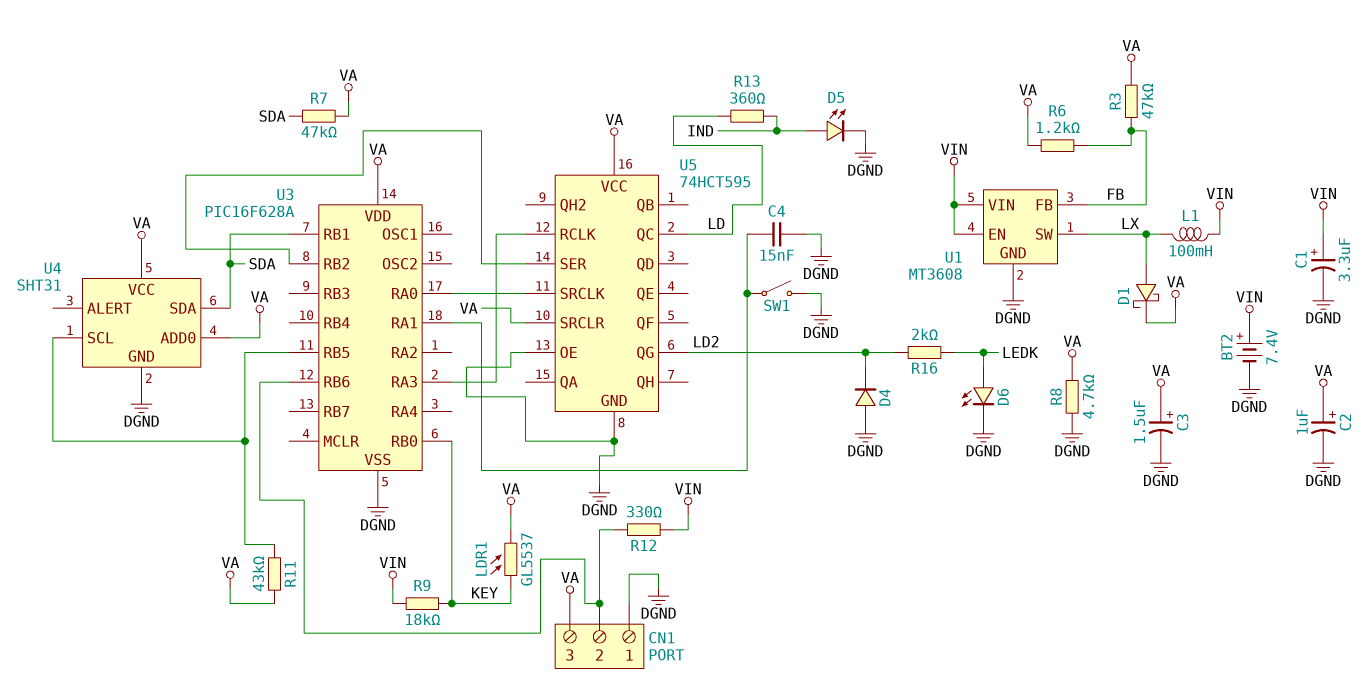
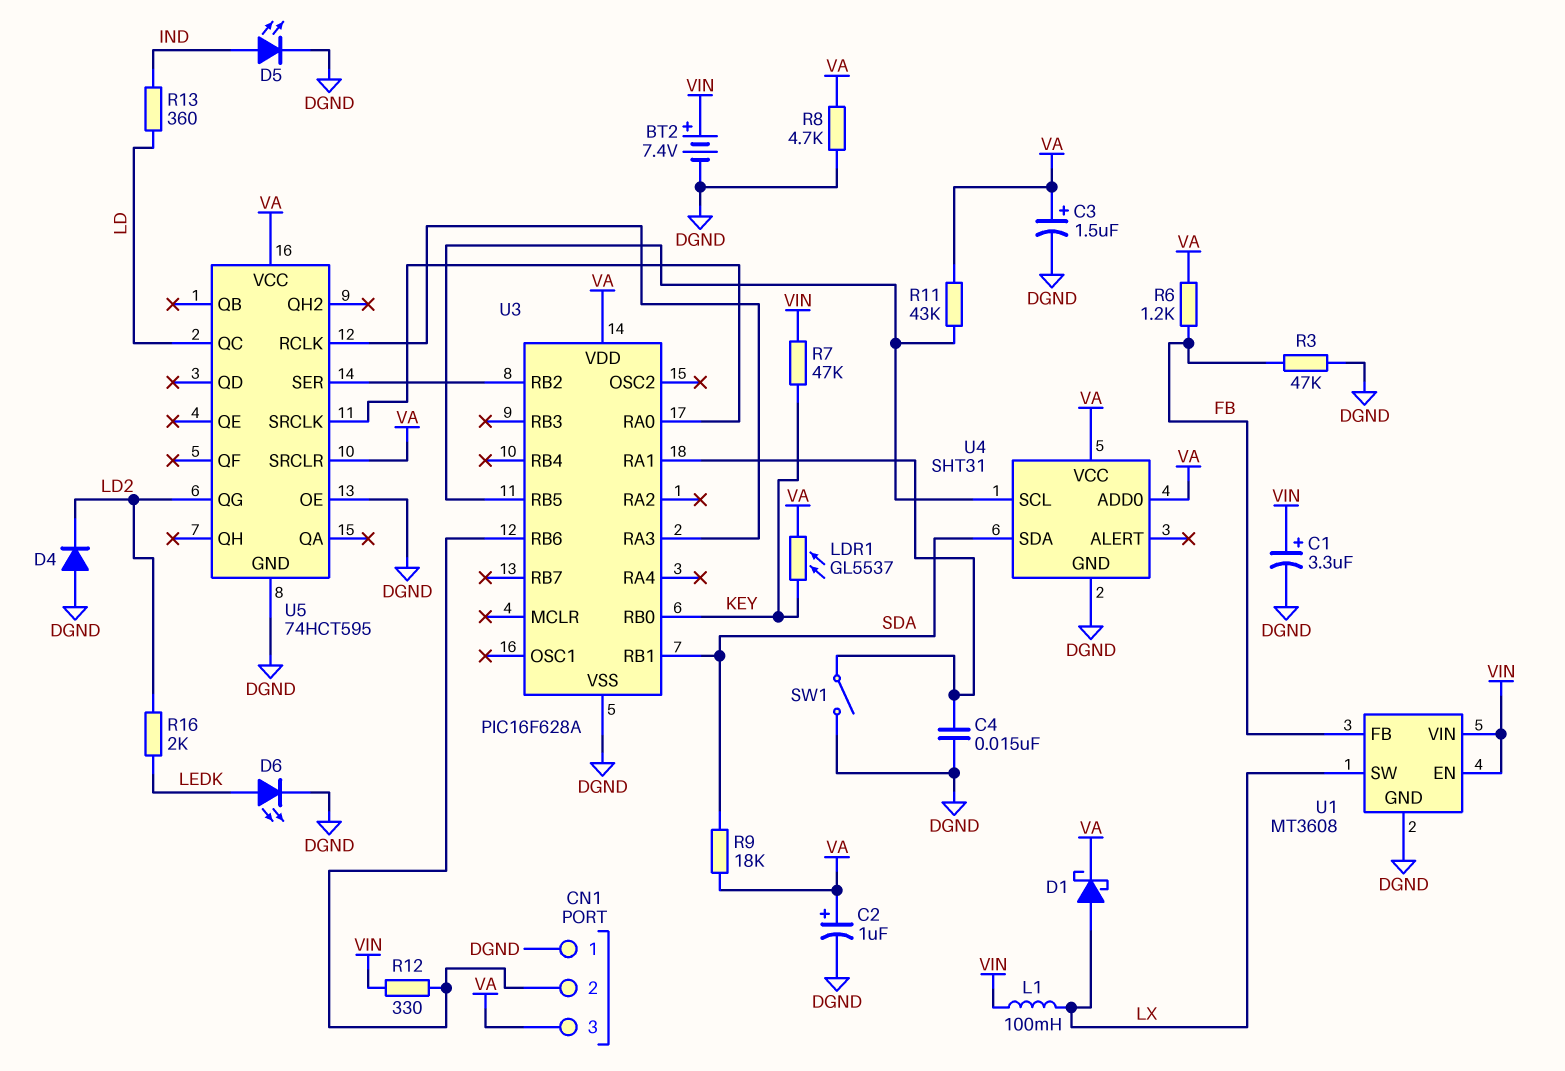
R3: 47k (FB, VA) -> 47k (DGND, FB)
R7: 47k (SDA, VA) -> 47k (KEY, VIN)
R9: 18k (KEY, VIN) -> 18k (SDA, VA)

